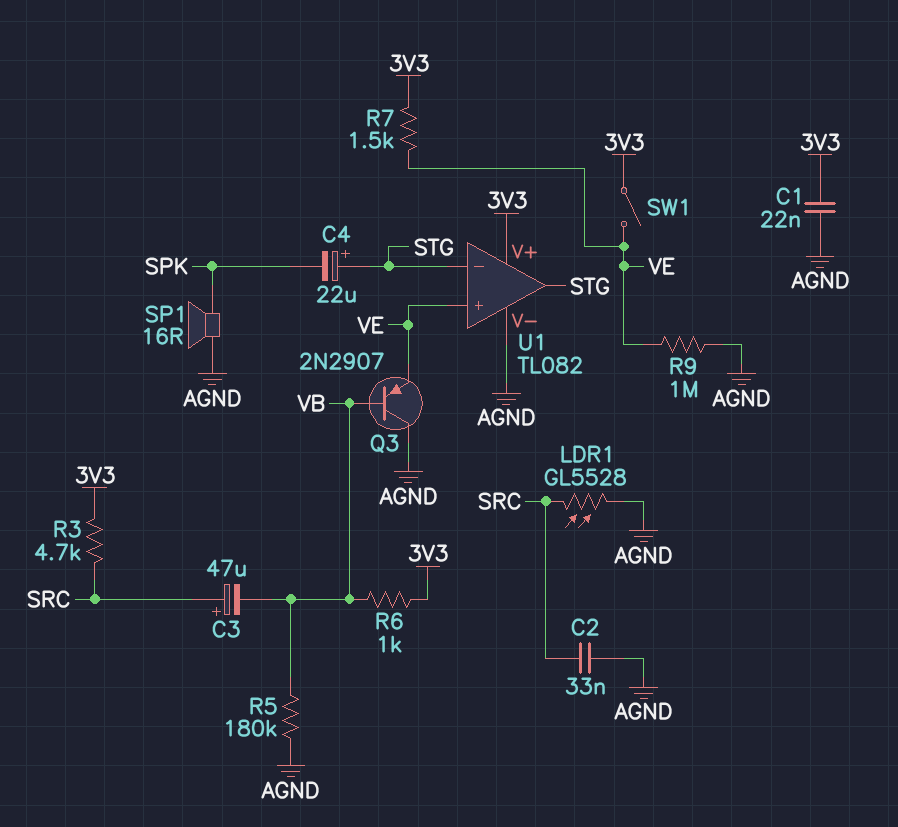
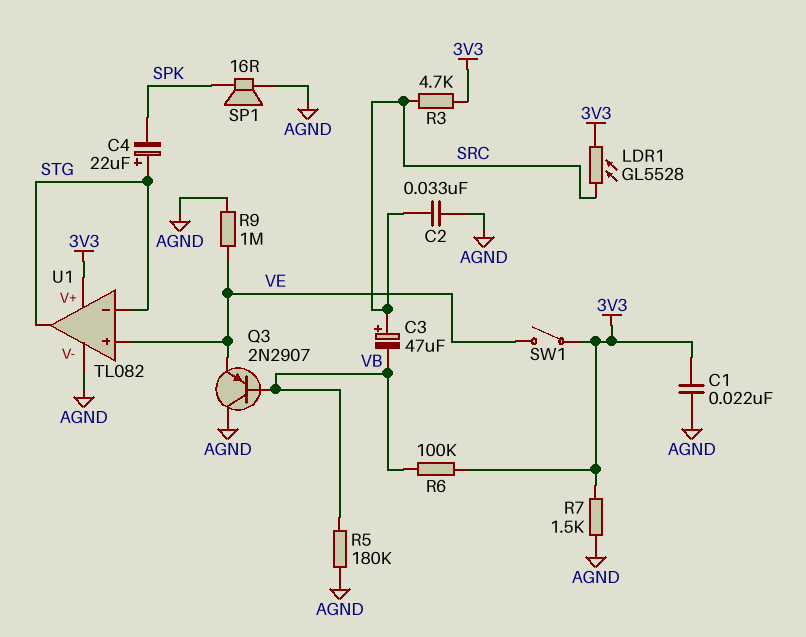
LDR1: GL5528 (AGND, SRC) -> GL5528 (3V3, SRC)
R6: 1k (3V3, VB) -> 100k (3V3, VB)
R7: 1.5k (3V3, VE) -> 1.5k (3V3, AGND)

